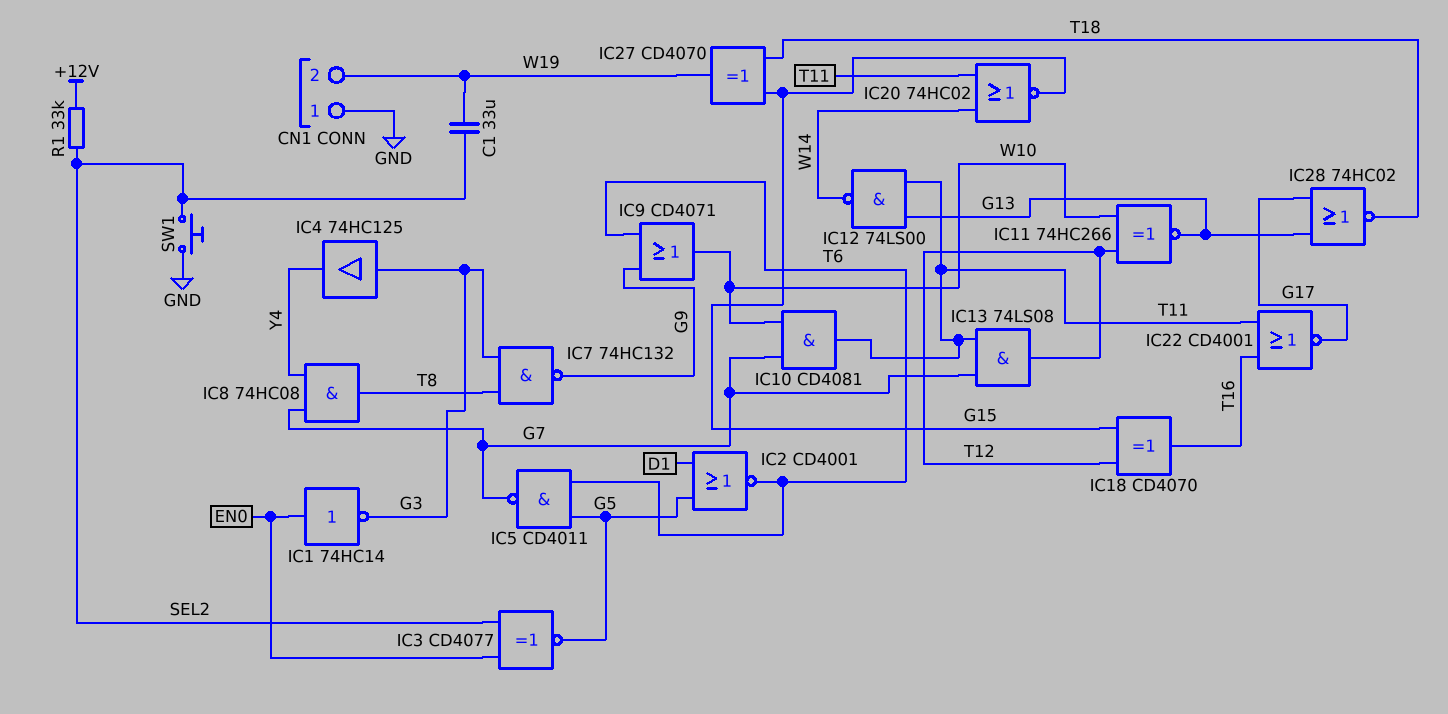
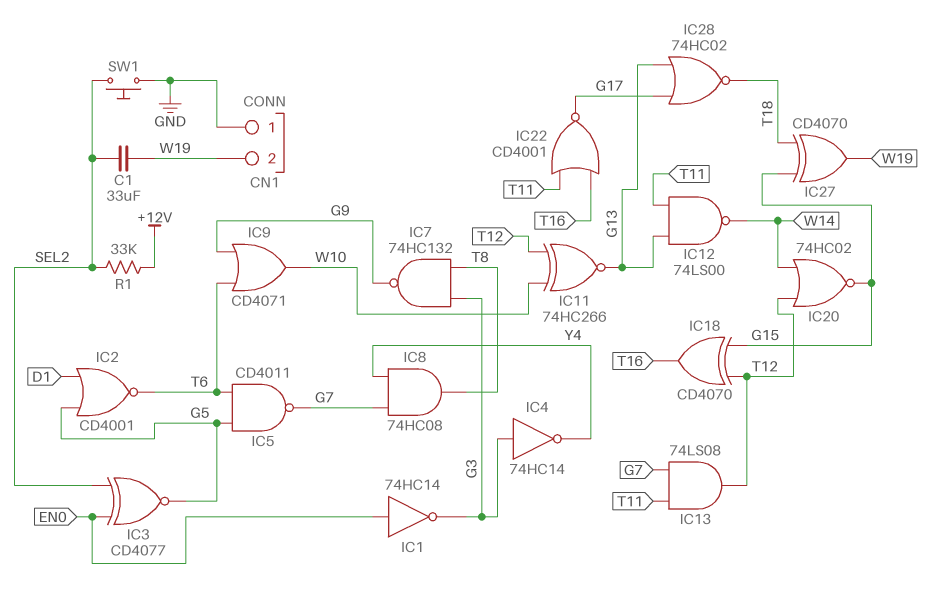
IC4: buffer 74HC125 (in G3, out Y4) -> NOT 74HC14 (in G3, out Y4)
IC10: AND CD4081 (in G7, in W10, out T11) -> none
IC20: NOR 74HC02 (in T11, in W14, out G15) -> NOR 74HC02 (in T12, in W14, out G15)

